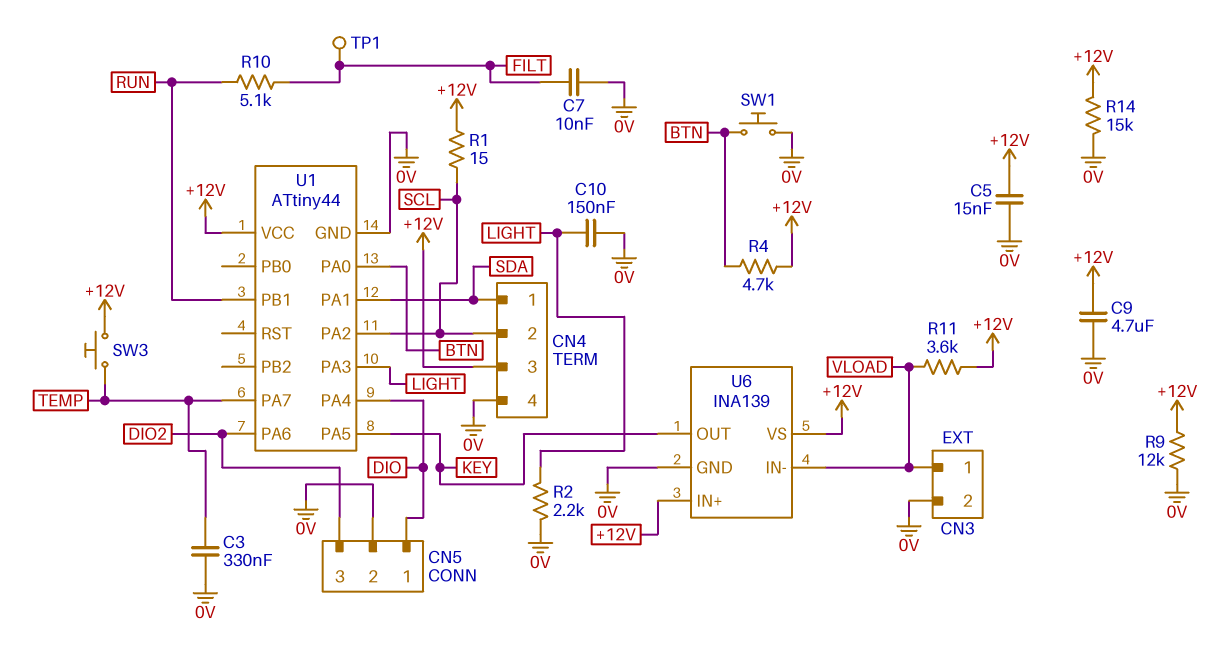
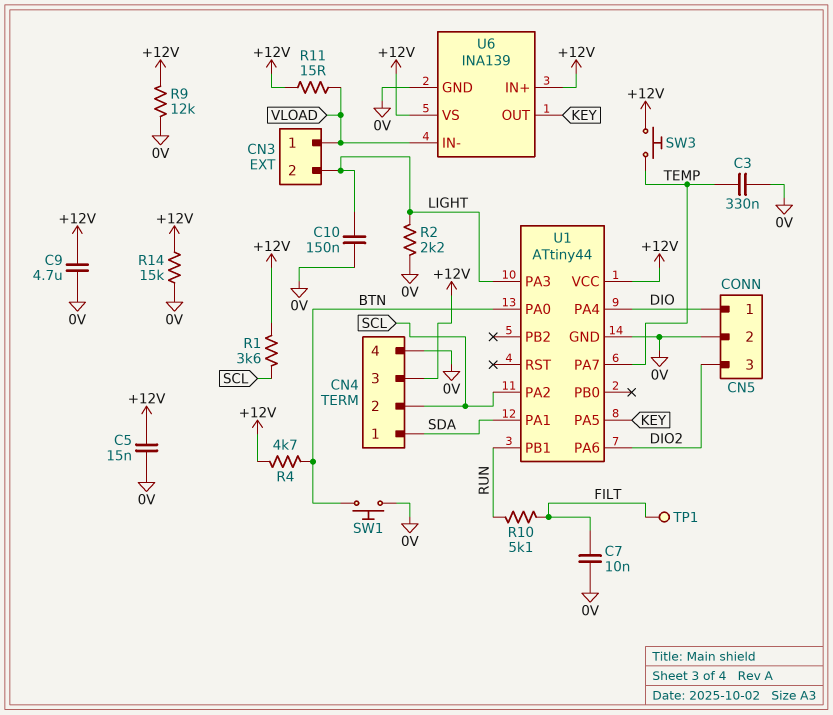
CN3 pin 2: 0V -> LIGHT
R1: 15 (+12V, SCL) -> 3.6k (+12V, SCL)
R11: 3.6k (+12V, VLOAD) -> 15 (+12V, VLOAD)

